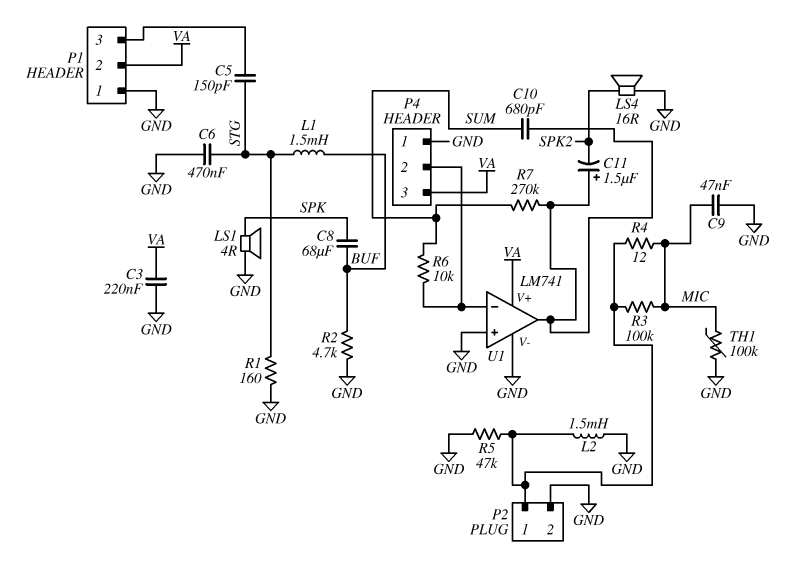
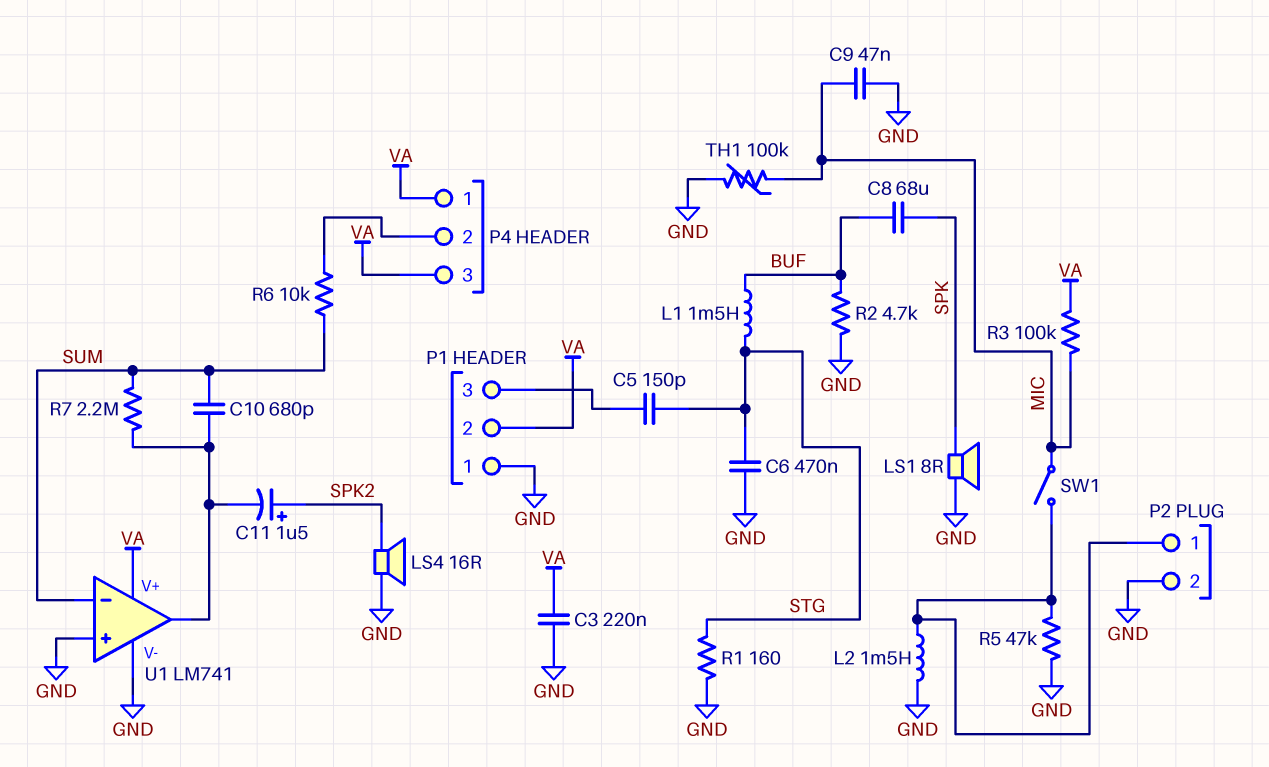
C11: 1.5uF (plus U1/out, minus SPK2) -> 1.5uF (plus SPK2, minus U1/out)
LS1: speaker 4R (GND, SPK) -> speaker 8R (GND, SPK)
P4 pin 1: GND -> VA
R3: 100k (MIC, P2/1) -> 100k (MIC, VA)
R4: 12 (MIC, P2/1) -> none
R7: 270k (SUM, U1/out) -> 2.2M (SUM, U1/out)
SW1: none -> switch (MIC, P2/1)
U1 pin in-: P4/2 -> SUM

